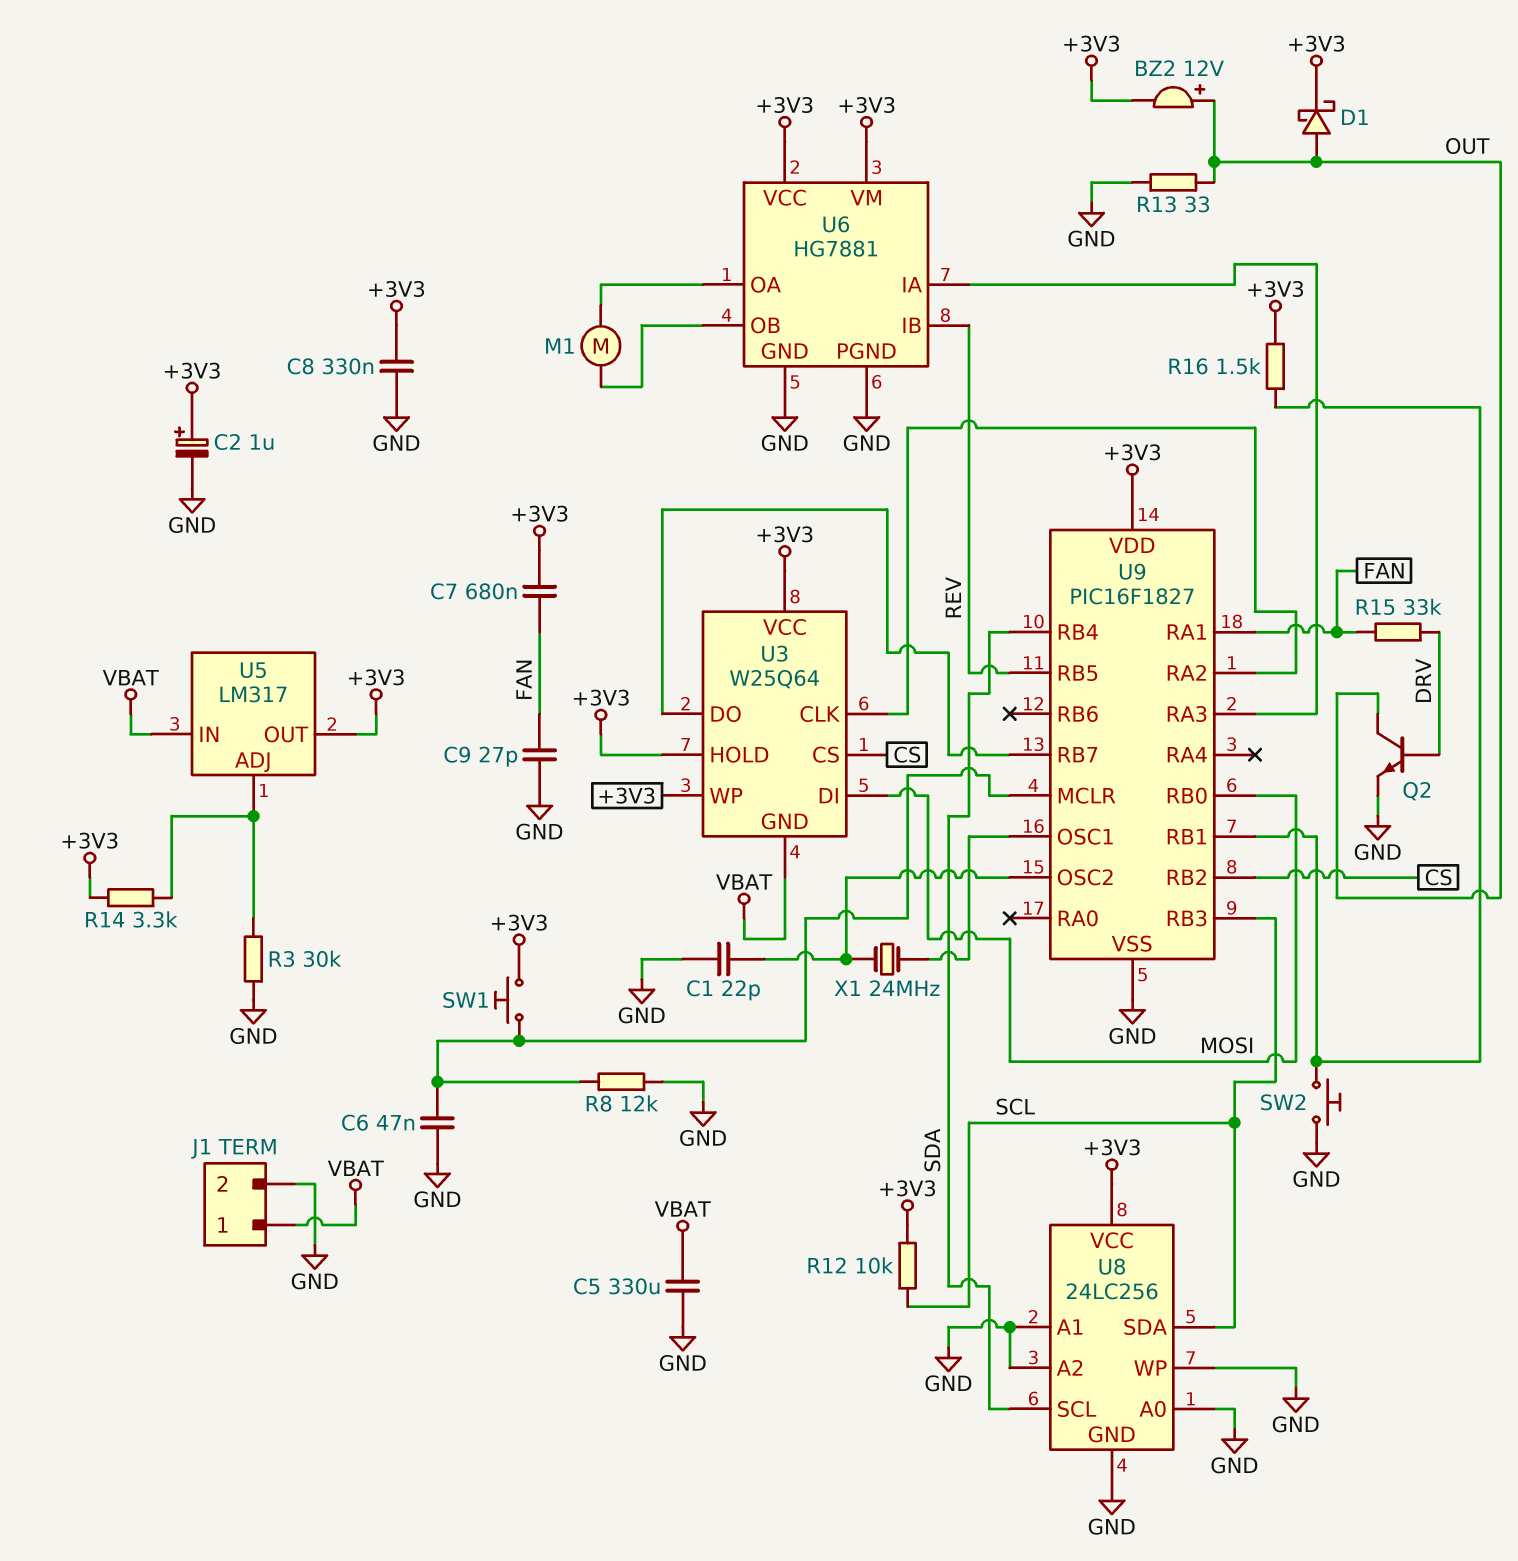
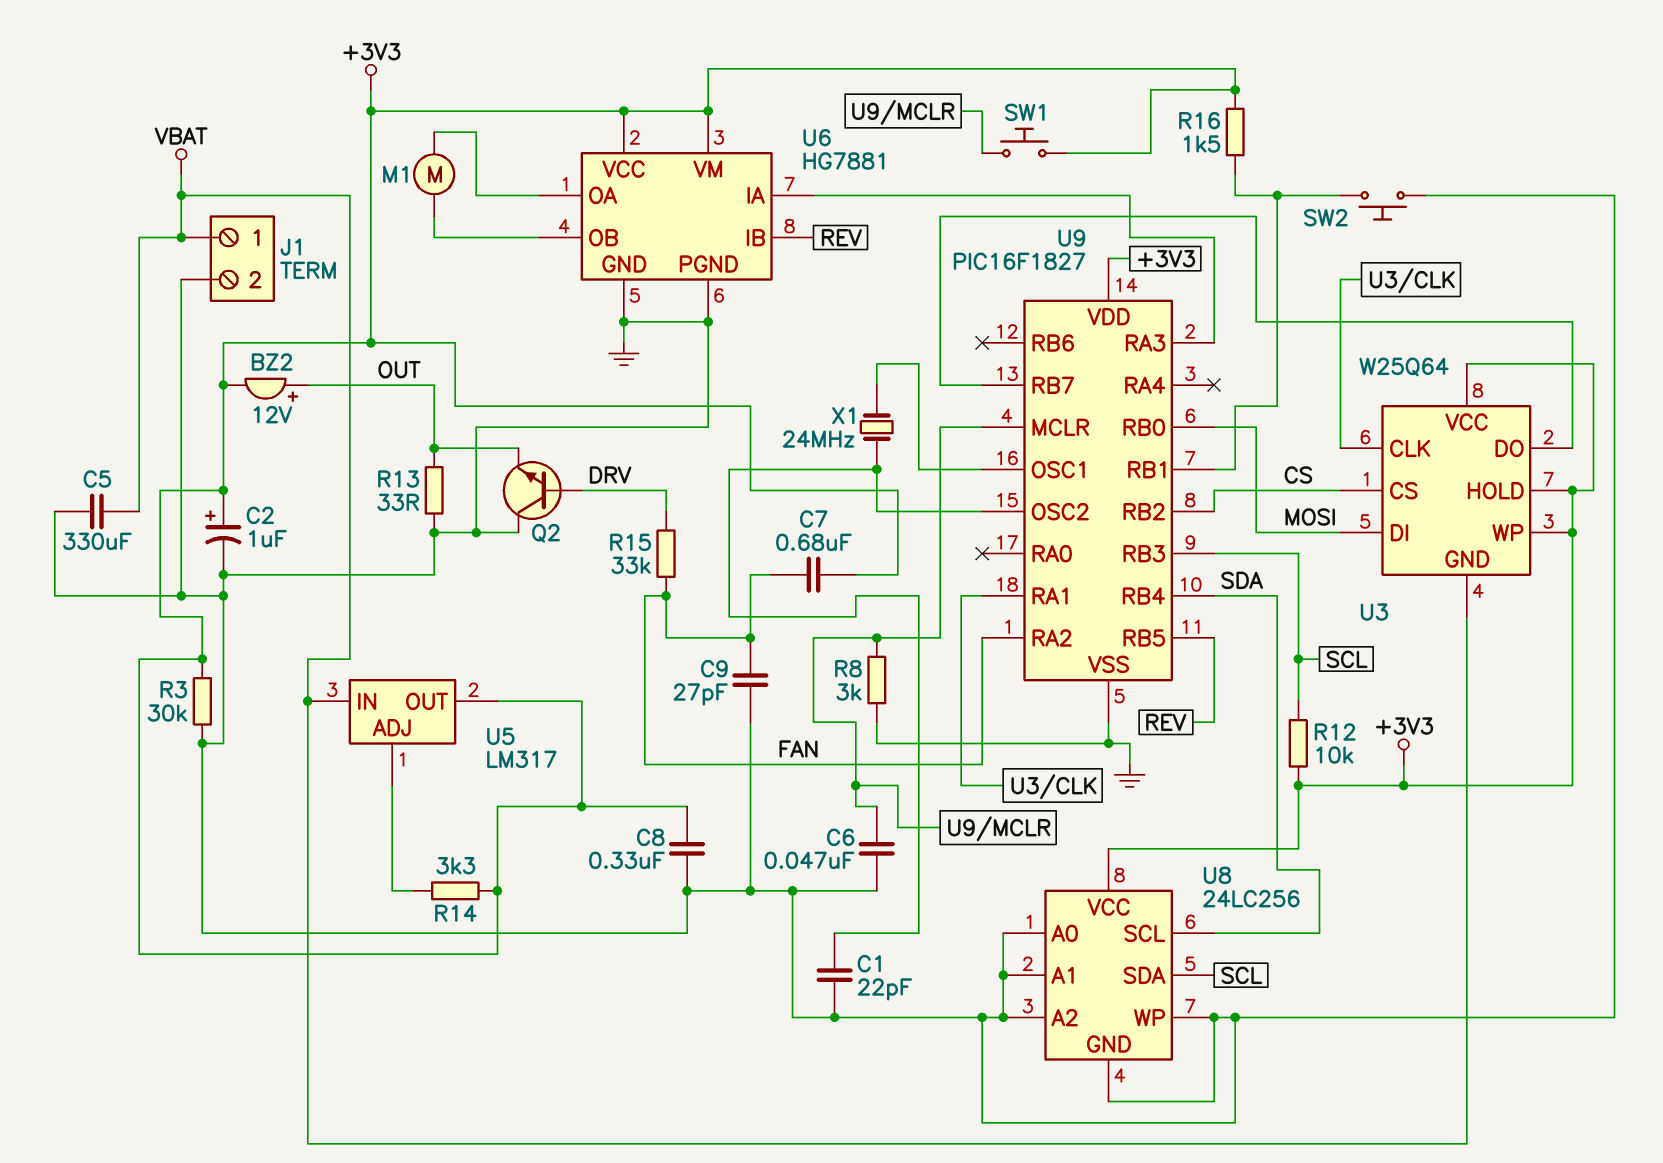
D1: schottky (A OUT, K +3V3) -> none
Q2: NPN (B DRV, C OUT, E GND) -> NPN (B DRV, C GND, E OUT)
R3: 30k (GND, U5/ADJ) -> 30k (+3V3, GND)
R8: 12k (GND, U9/MCLR) -> 3k (GND, U9/MCLR)
U9 pin RA1: FAN -> U3/CLK
U9 pin RA2: U3/CLK -> FAN

